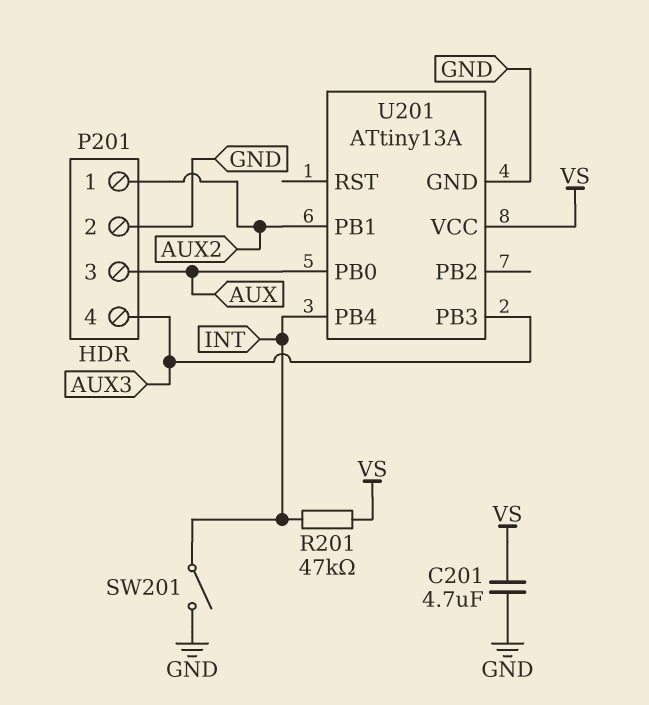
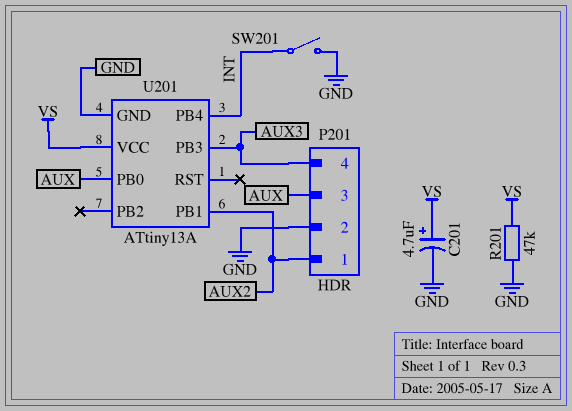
C201: 4.7uF (GND, VS) -> 4.7uF (plus VS, minus GND)
R201: 47k (INT, VS) -> 47k (GND, VS)

